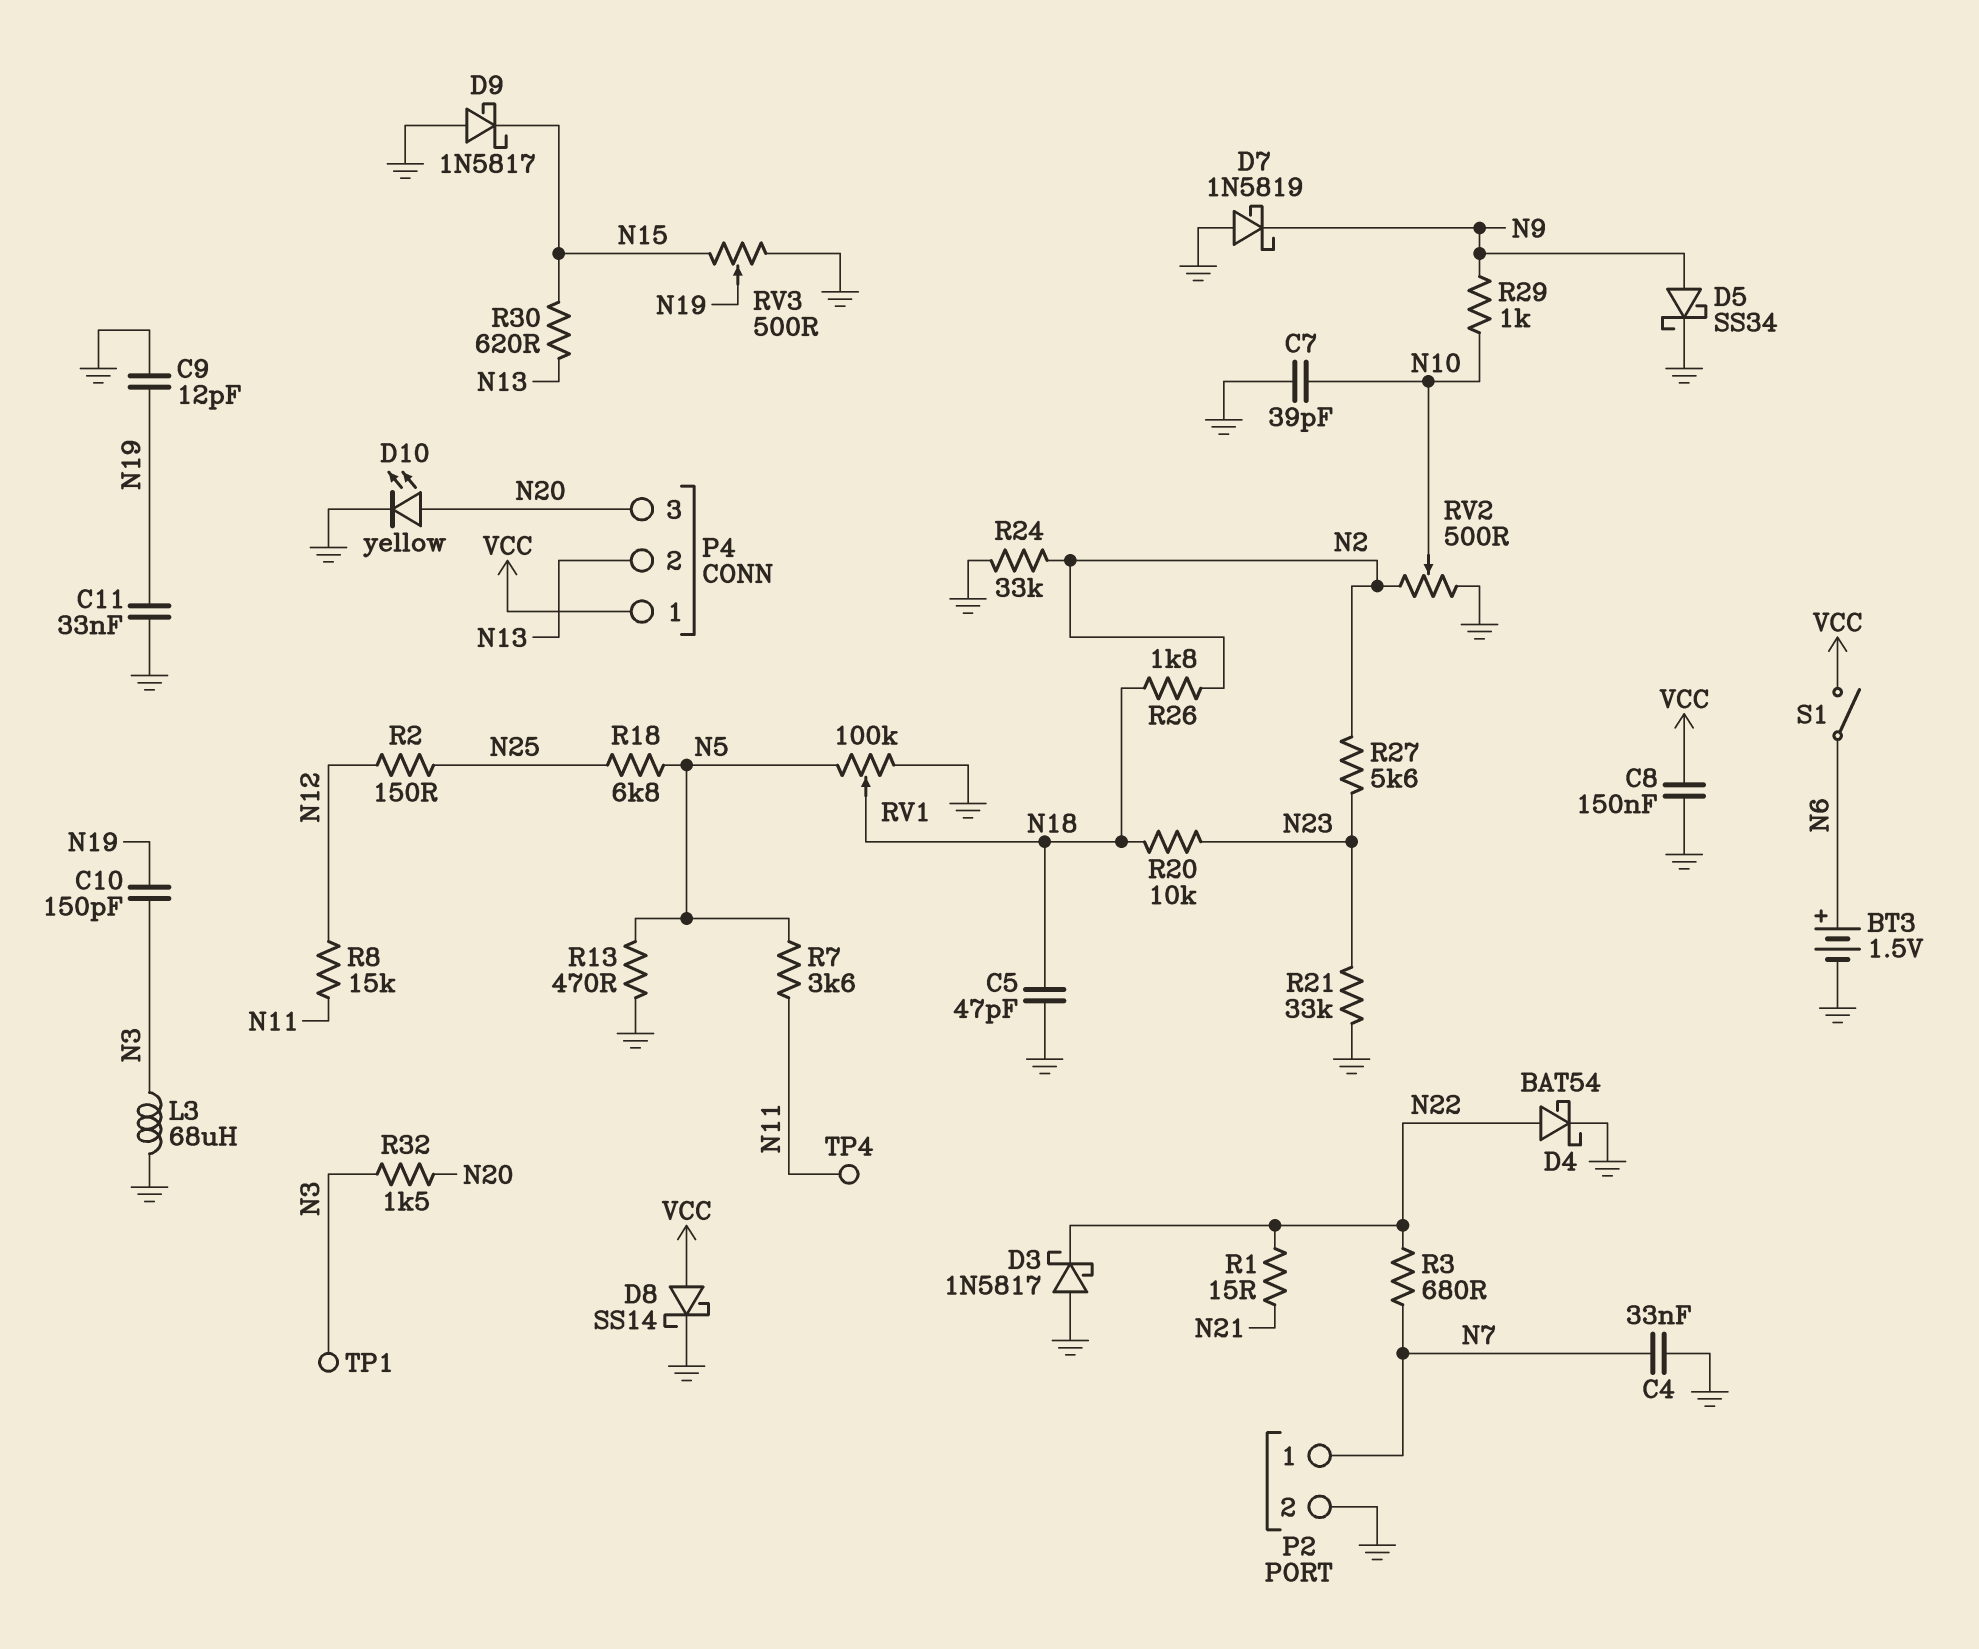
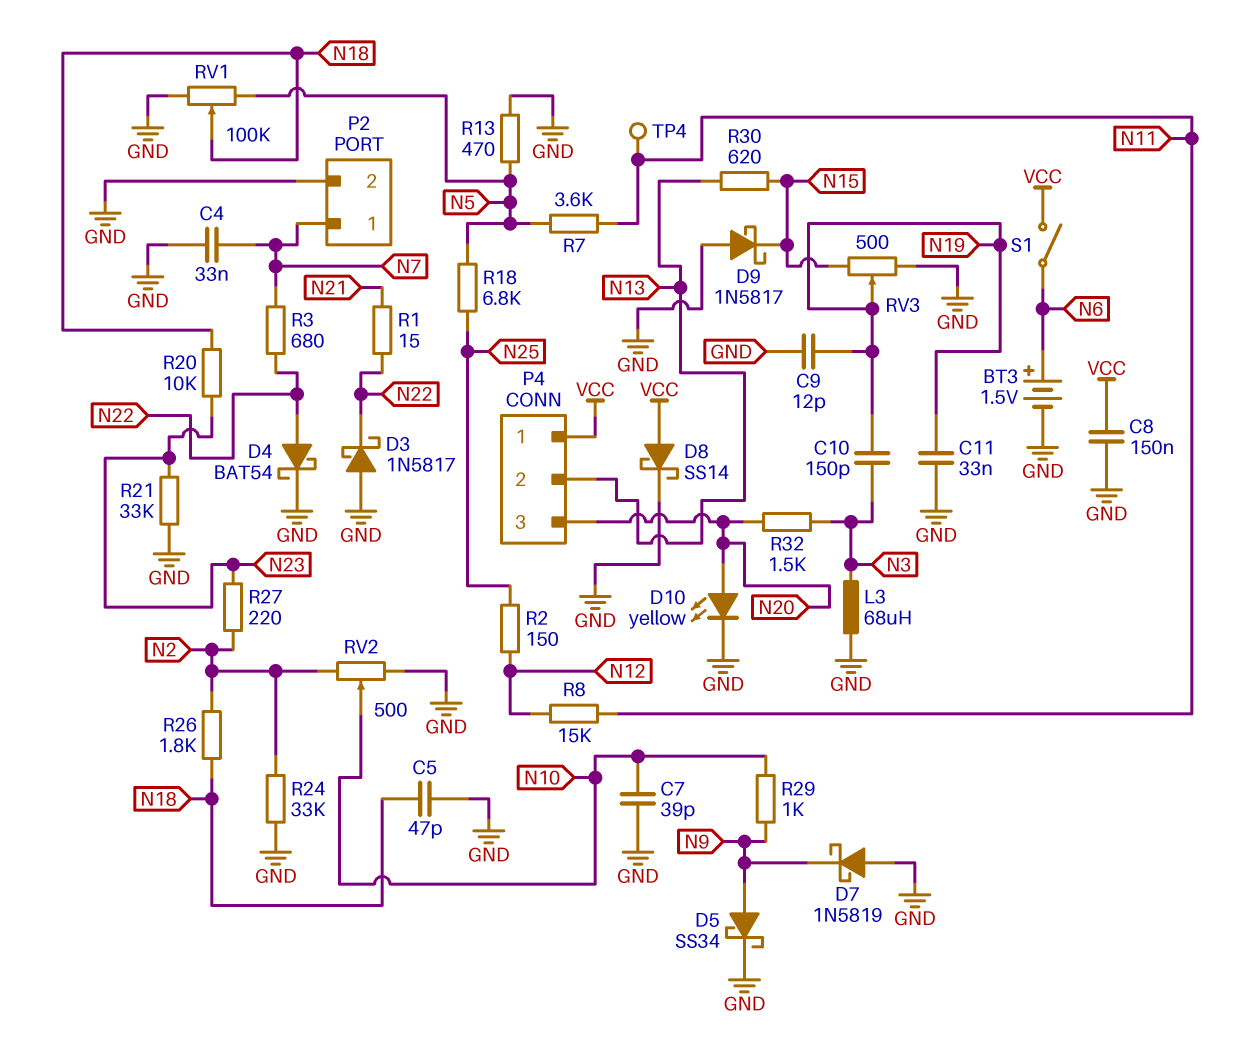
R27: 5.6k (N2, N23) -> 220 (N2, N23)
TP1: test point (N3) -> none

